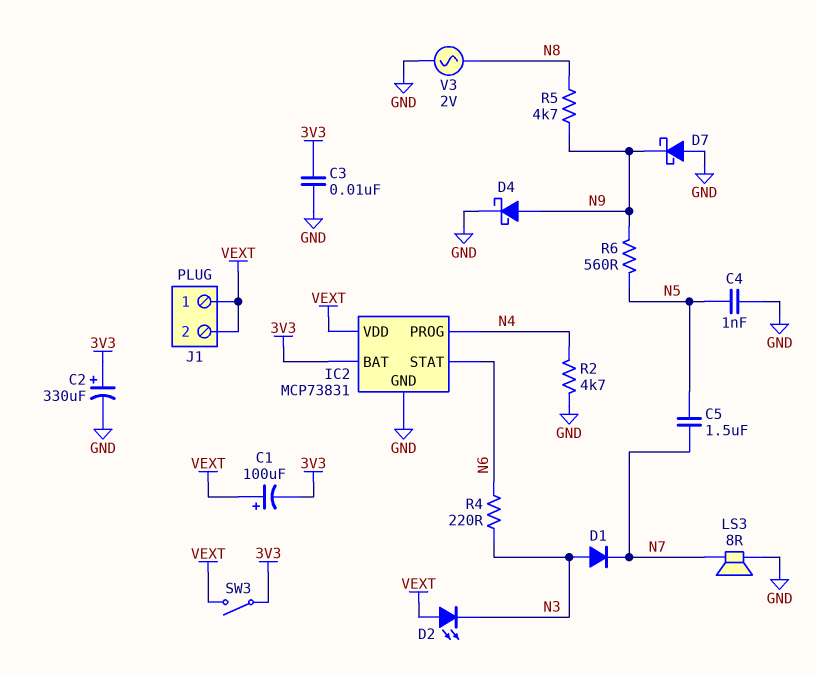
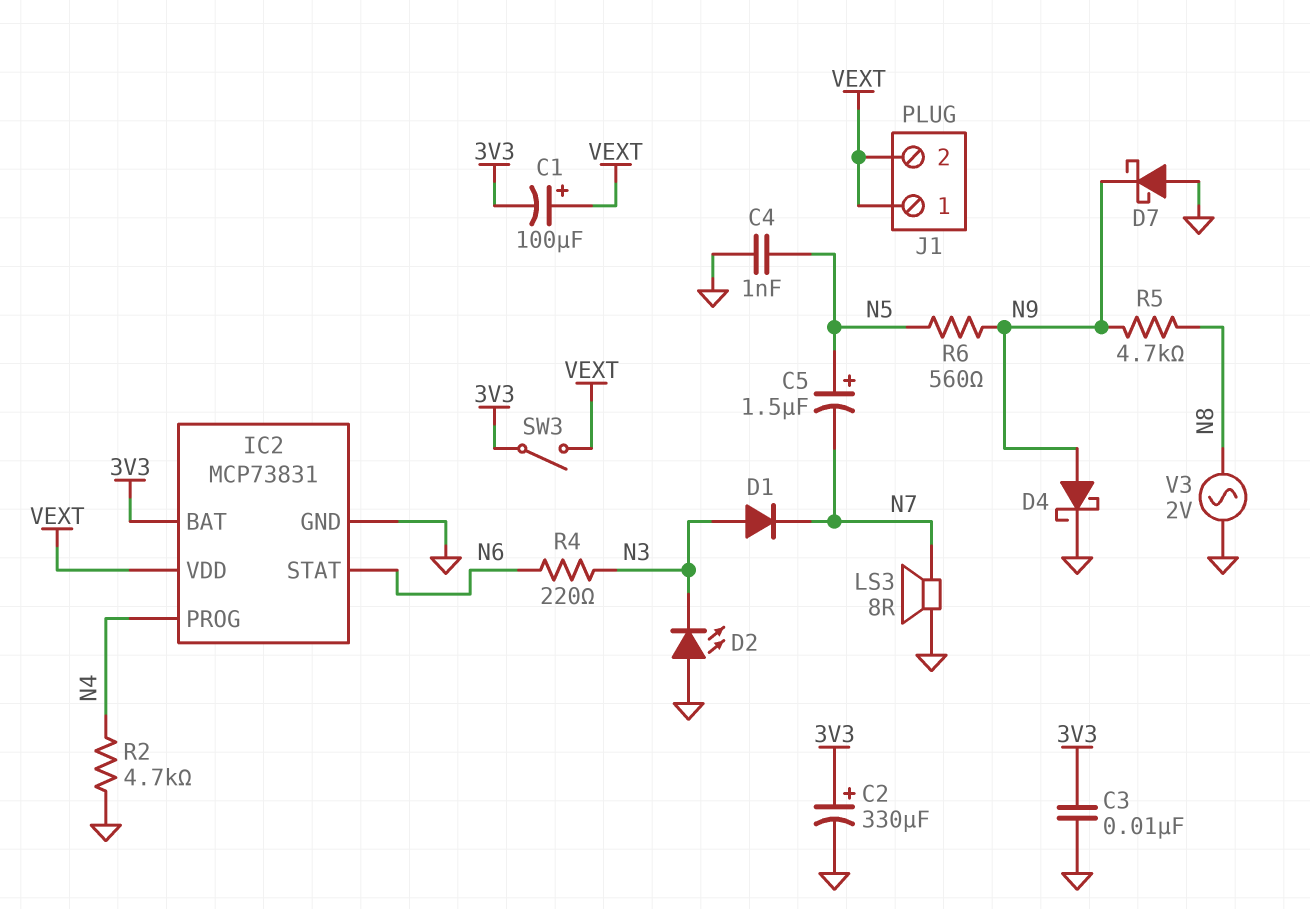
C5: 1.5uF (N5, N7) -> 1.5uF (plus N5, minus N7)
D2: LED (A VEXT, K N3) -> LED (A GND, K N3)

